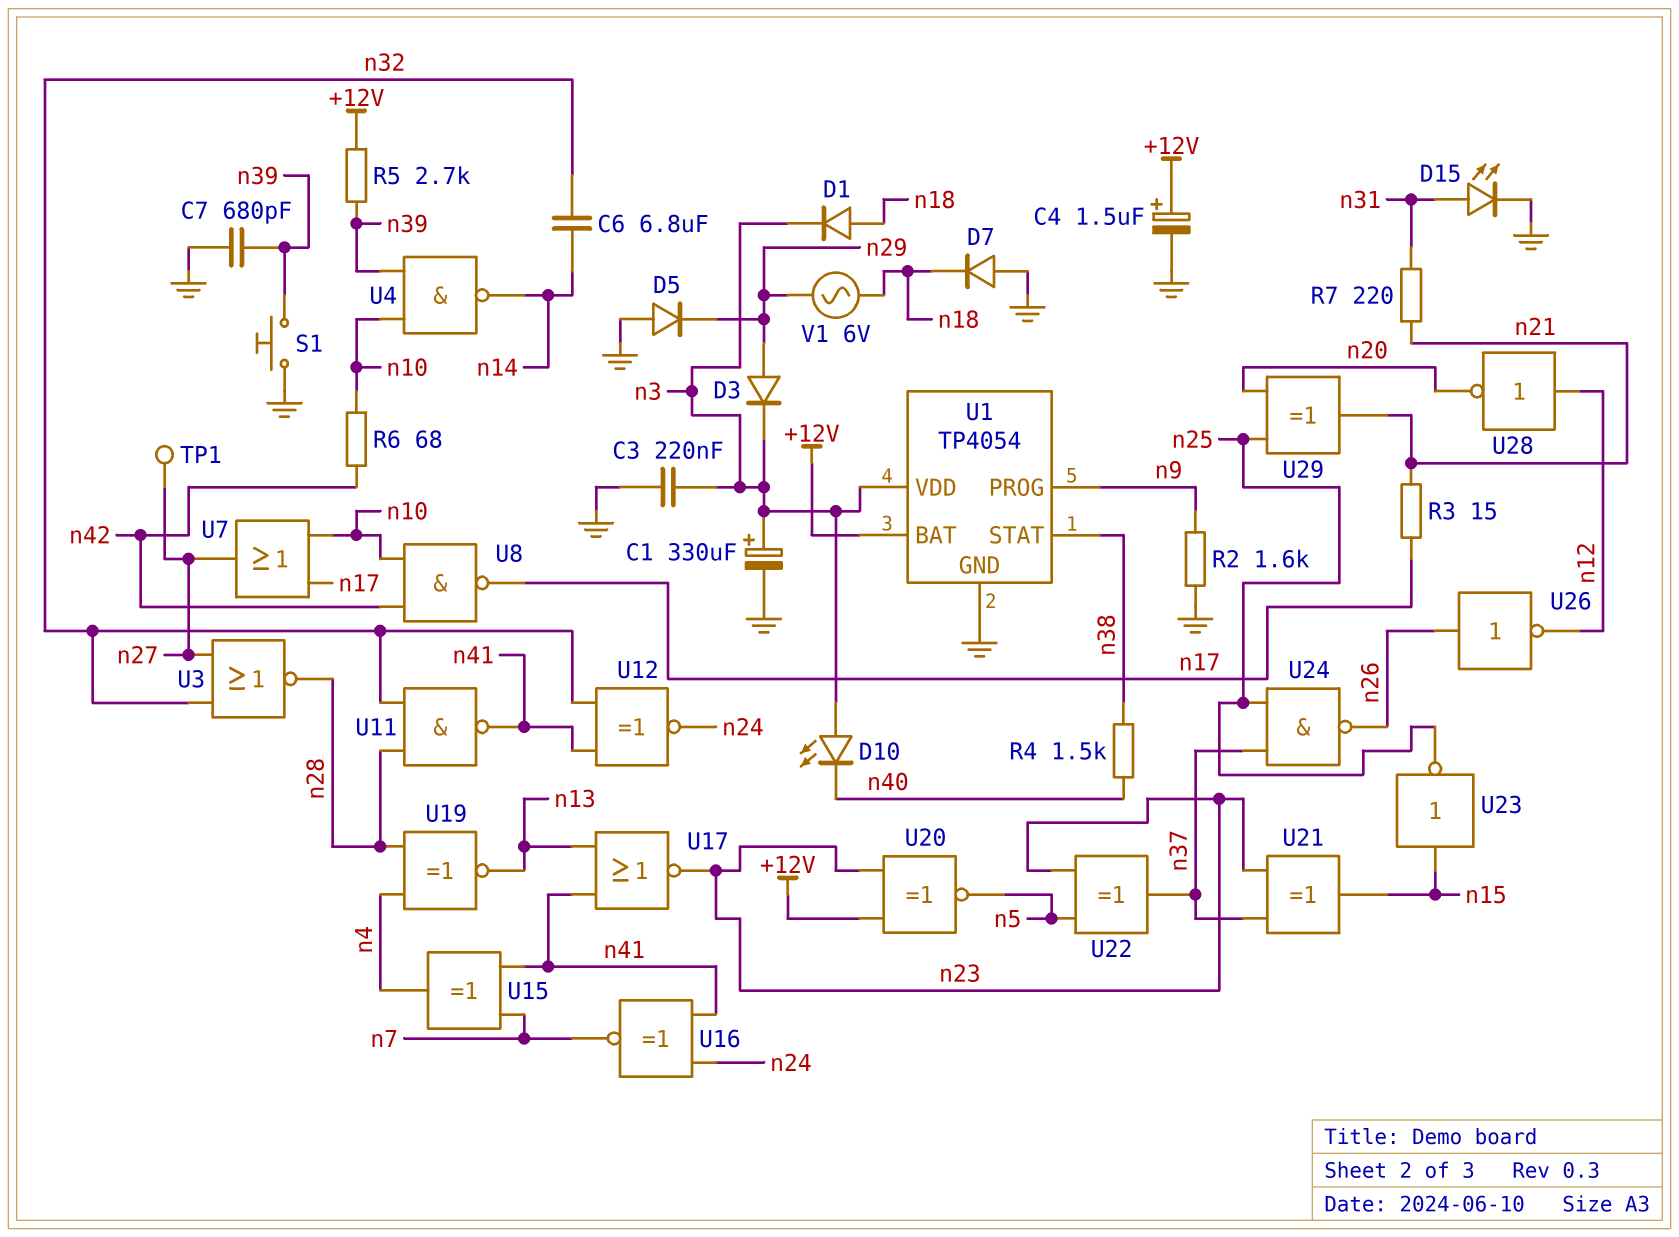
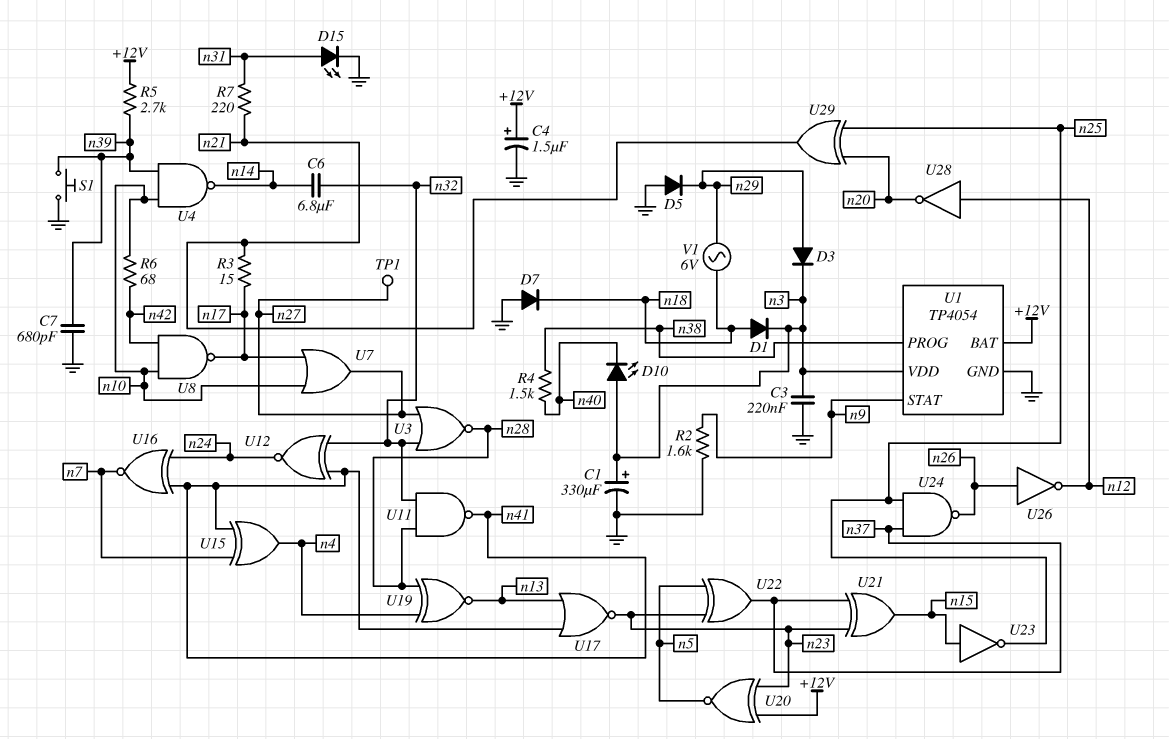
U1 pin PROG: n9 -> n38
U1 pin STAT: n38 -> n9

